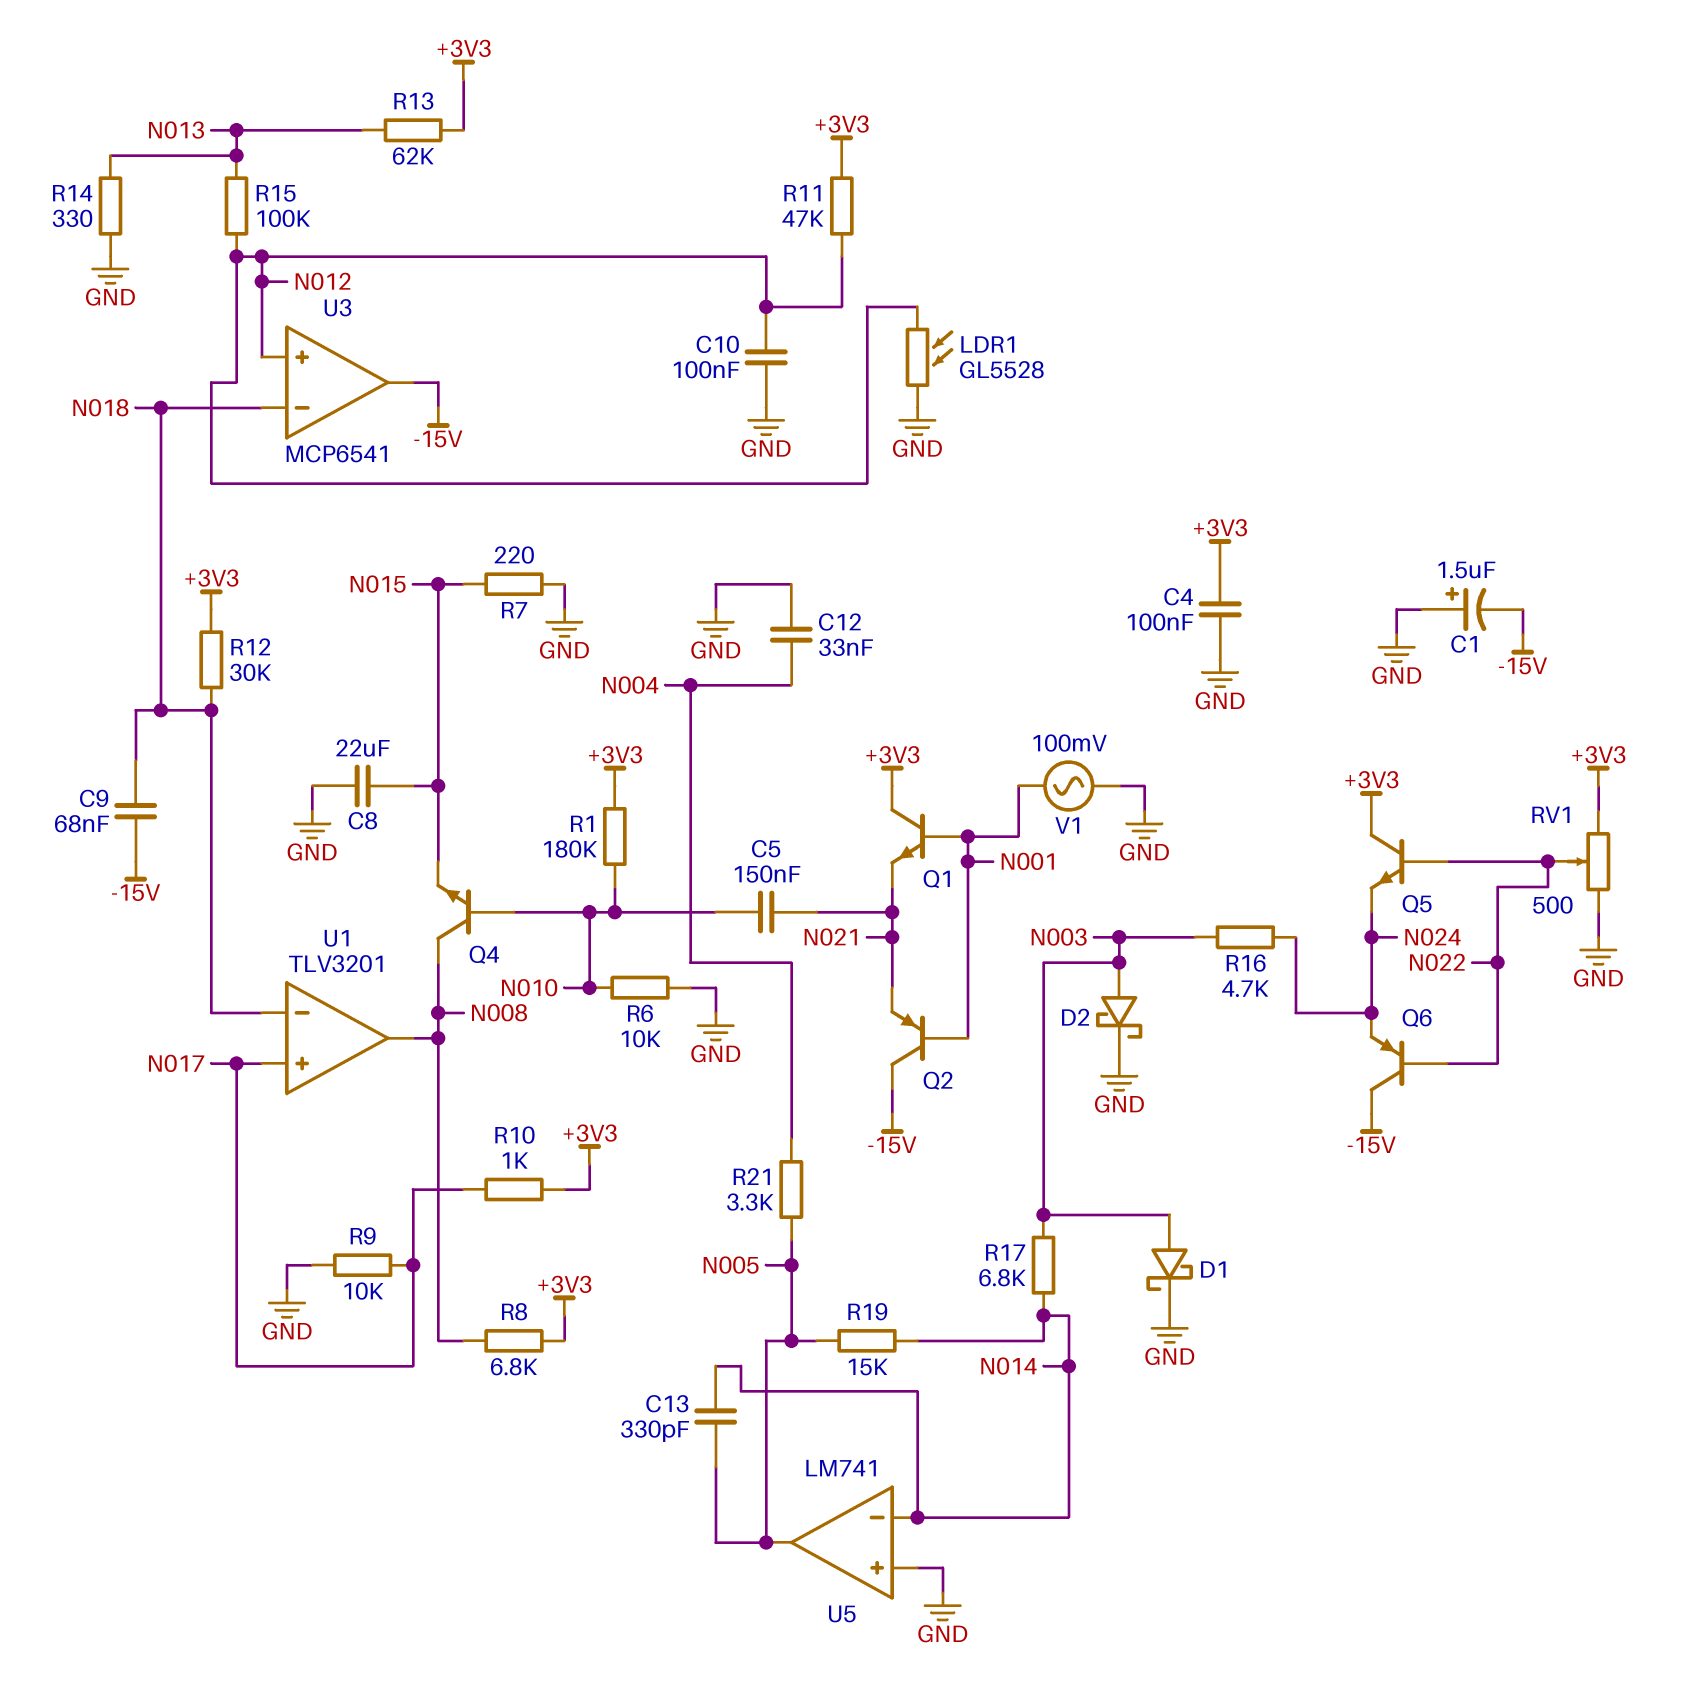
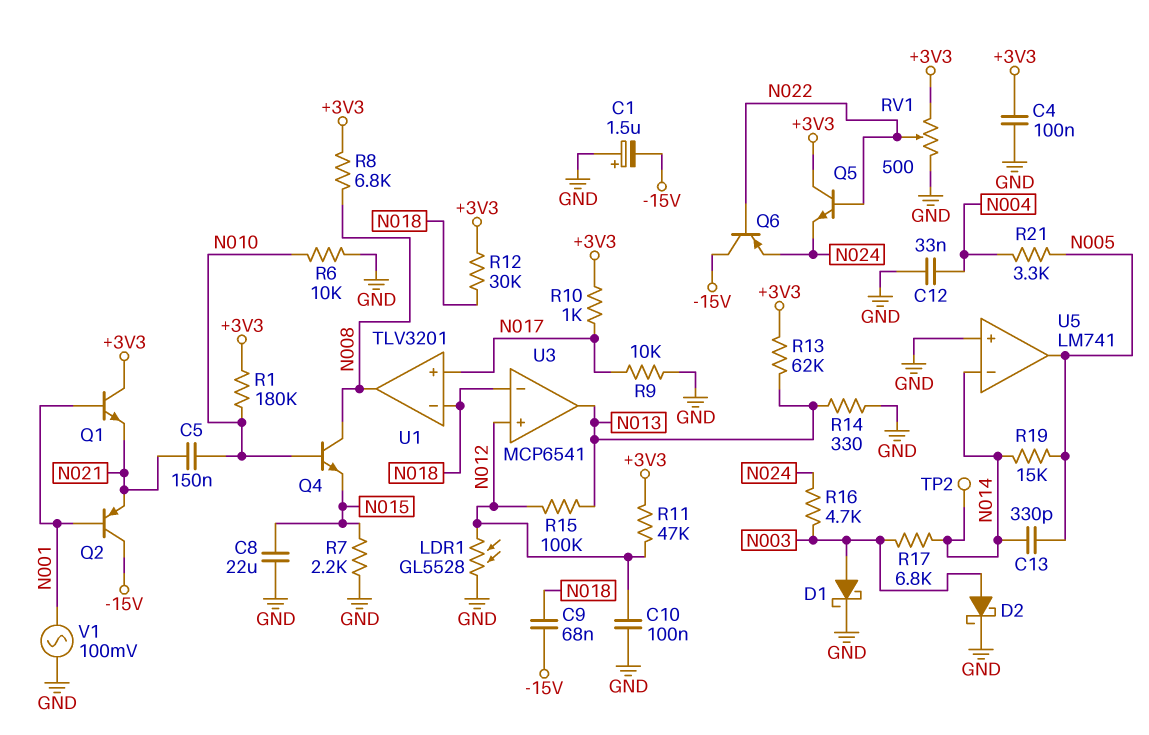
R7: 220 (GND, N015) -> 2.2k (GND, N015)
TP2: none -> test point (N014)
U3 pin out: -15V -> N013

